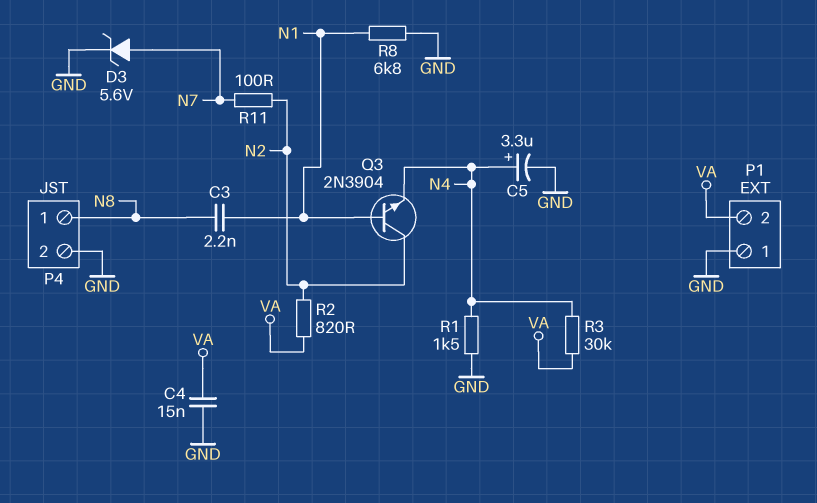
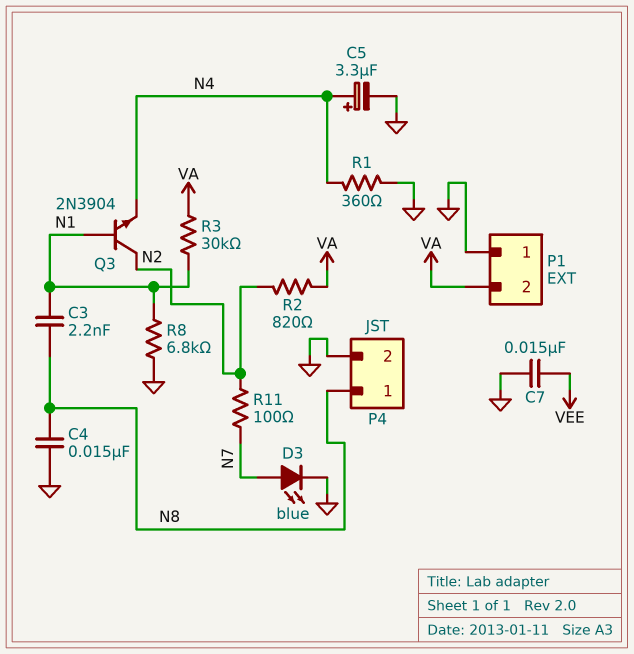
C4: 15nF (GND, VA) -> 15nF (GND, N8)
C7: none -> 15nF (GND, VEE)
D3: zener 5.6V (A N7, K GND) -> LED blue (A N7, K GND)
R1: 1.5k (GND, N4) -> 360 (GND, N4)
R3: 30k (N4, VA) -> 30k (N1, VA)

